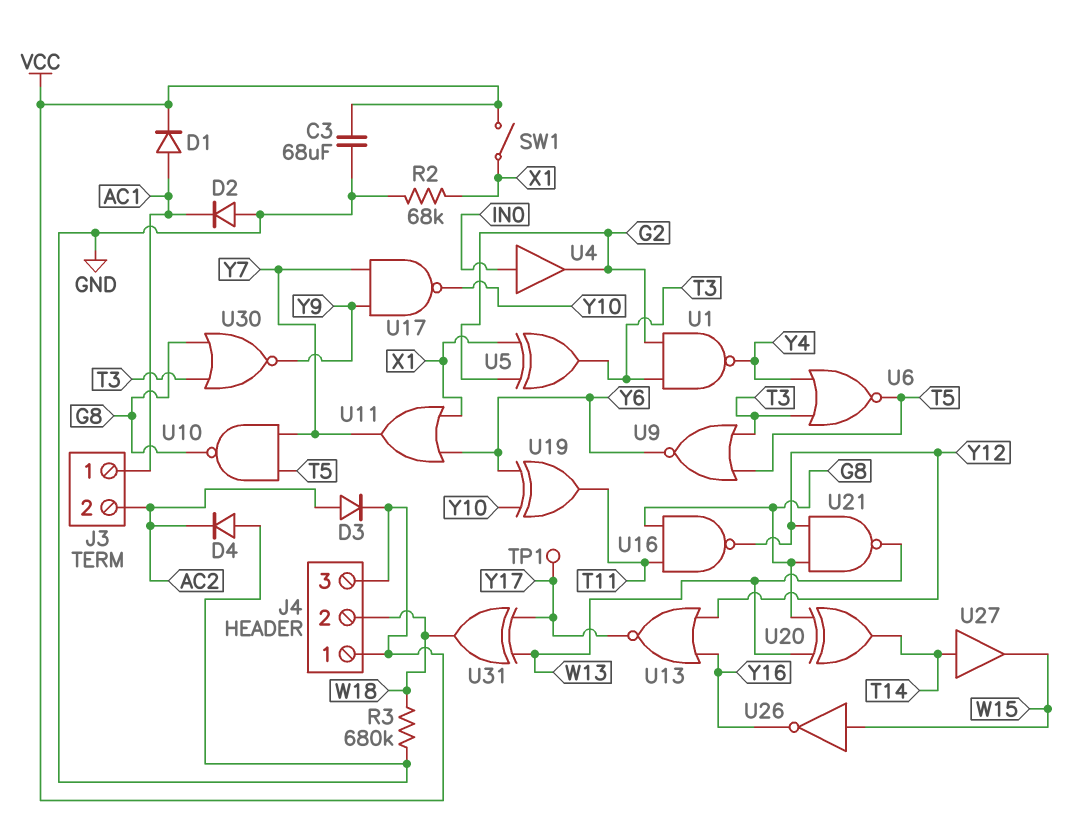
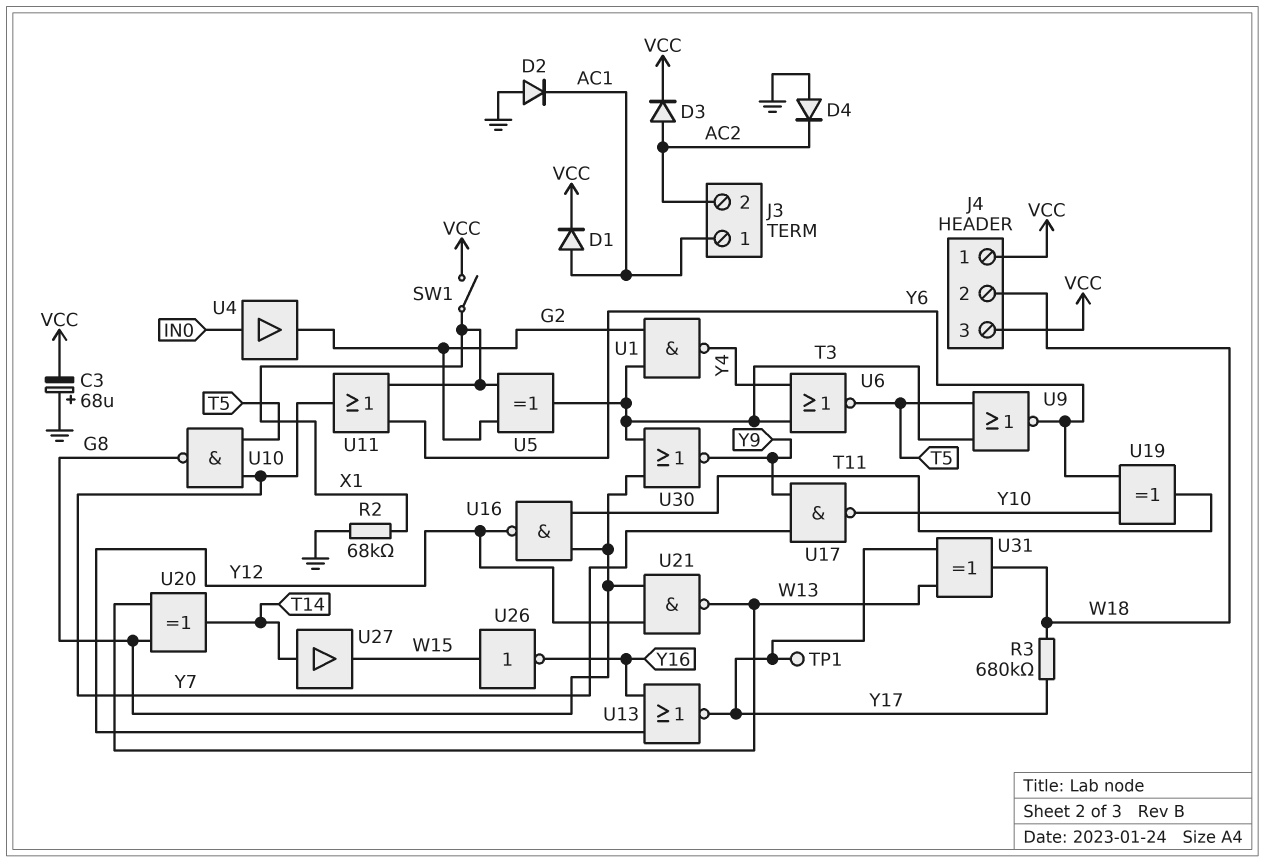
C3: 68uF (GND, VCC) -> 68uF (plus GND, minus VCC)
R3: 680k (GND, W18) -> 680k (W18, Y17)

